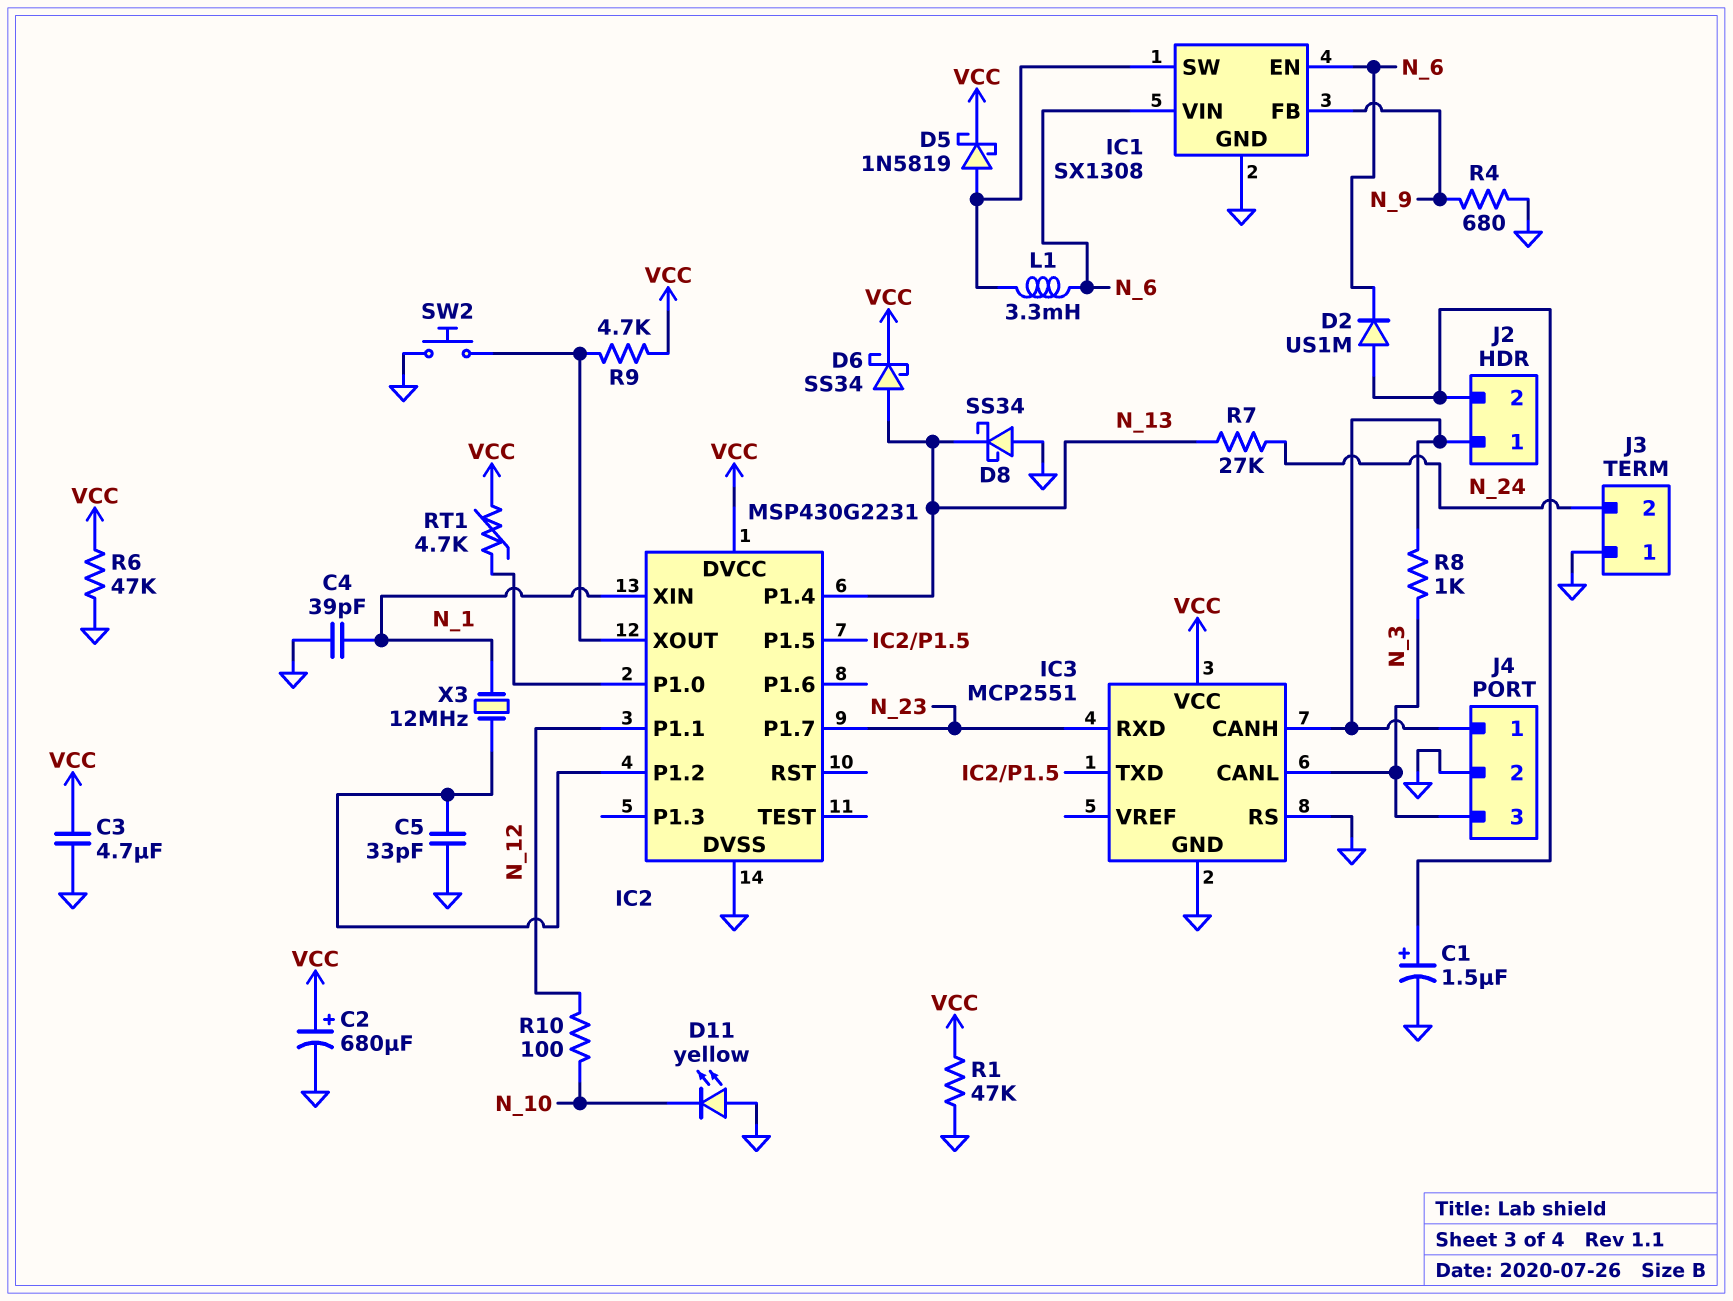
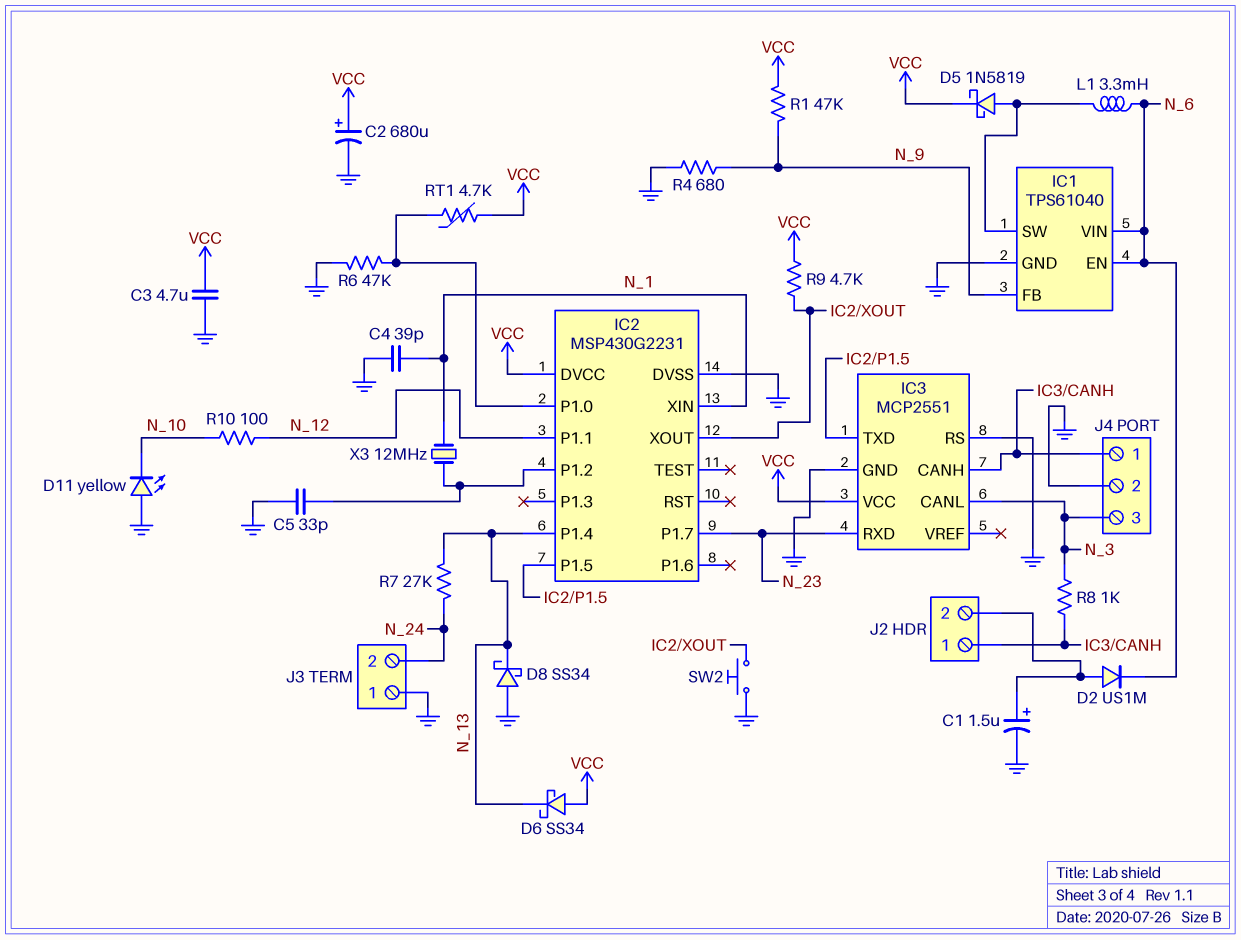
D6: schottky SS34 (A N_13, K VCC) -> schottky SS34 (A VCC, K N_13)
IC1: SX1308 -> TPS61040
R1: 47k (GND, VCC) -> 47k (N_9, VCC)
R6: 47k (GND, VCC) -> 47k (GND, IC2/P1.0)

